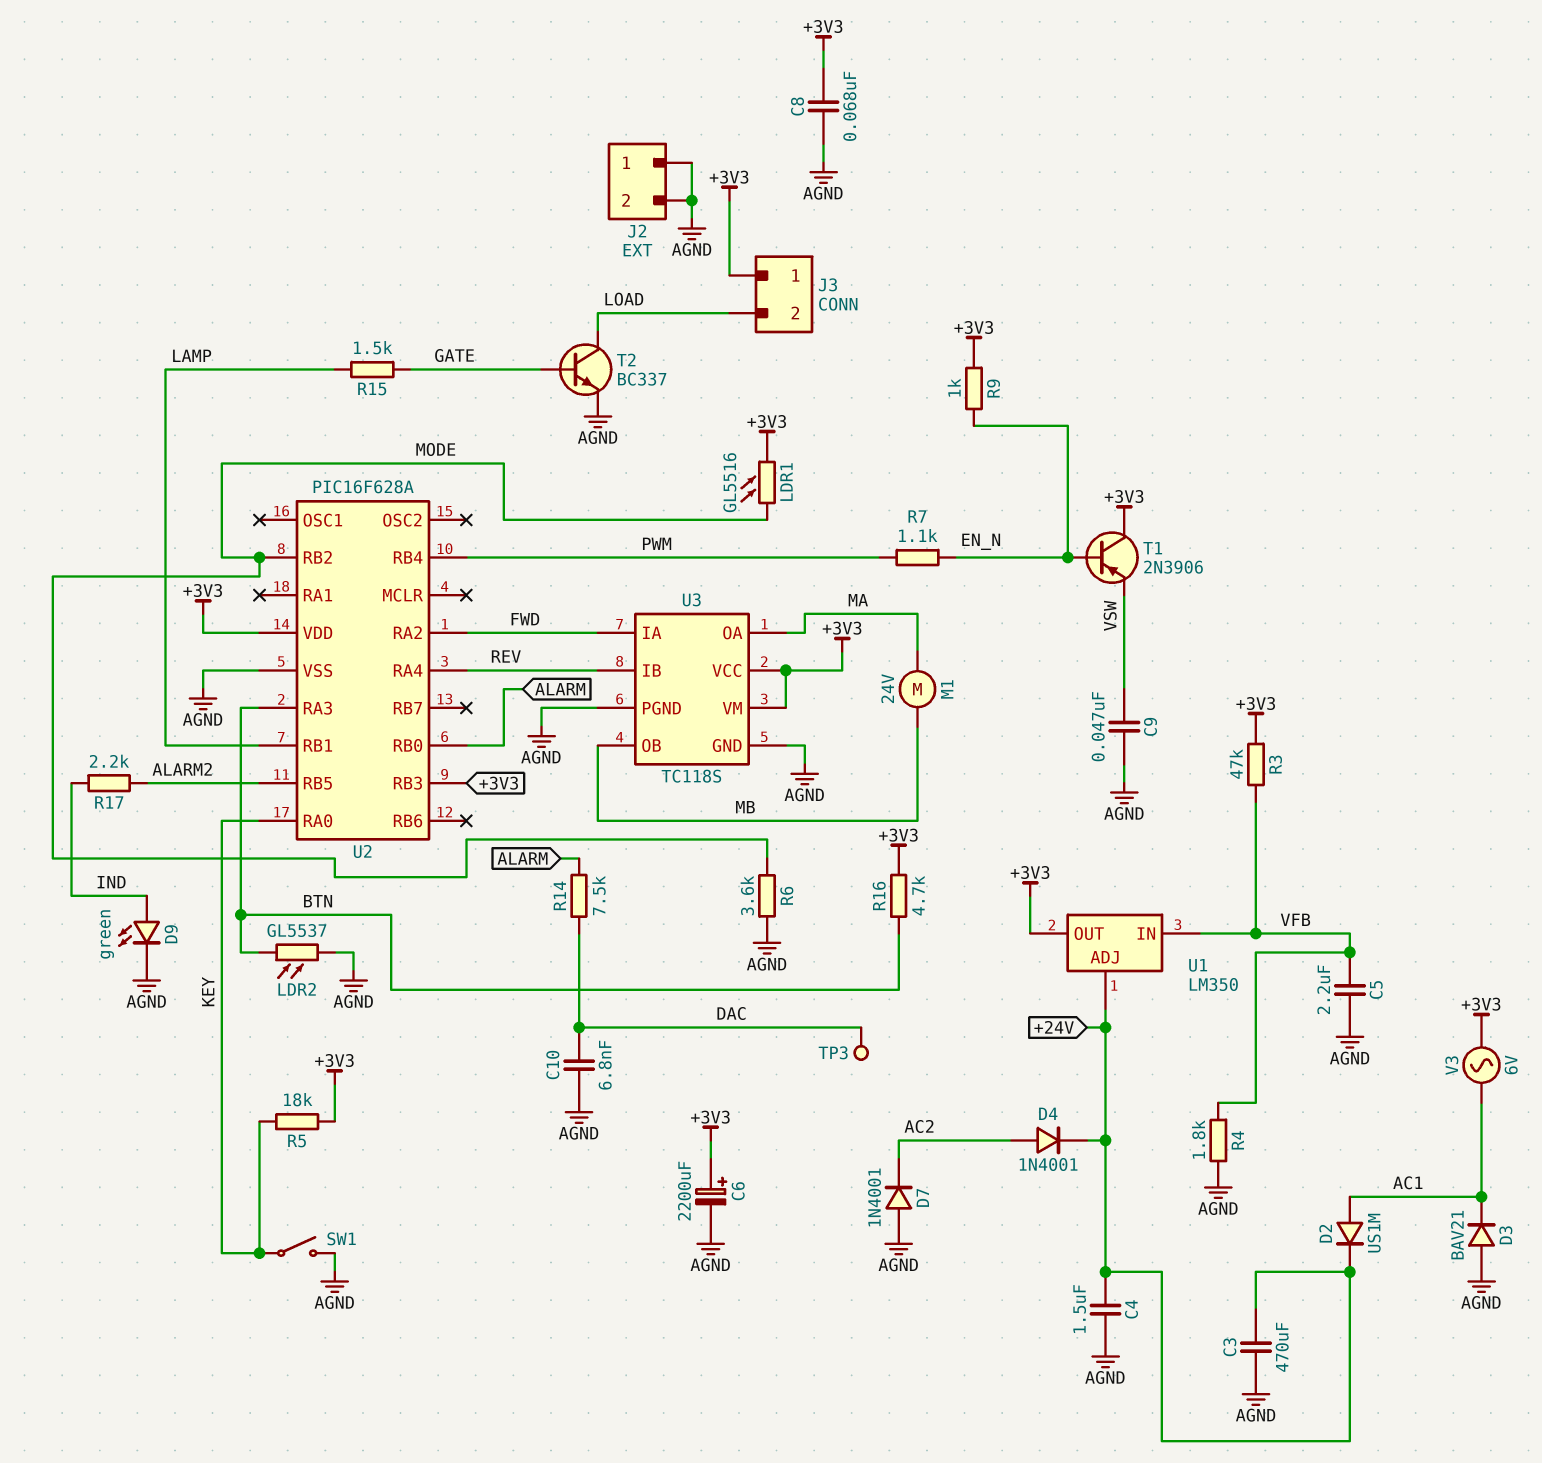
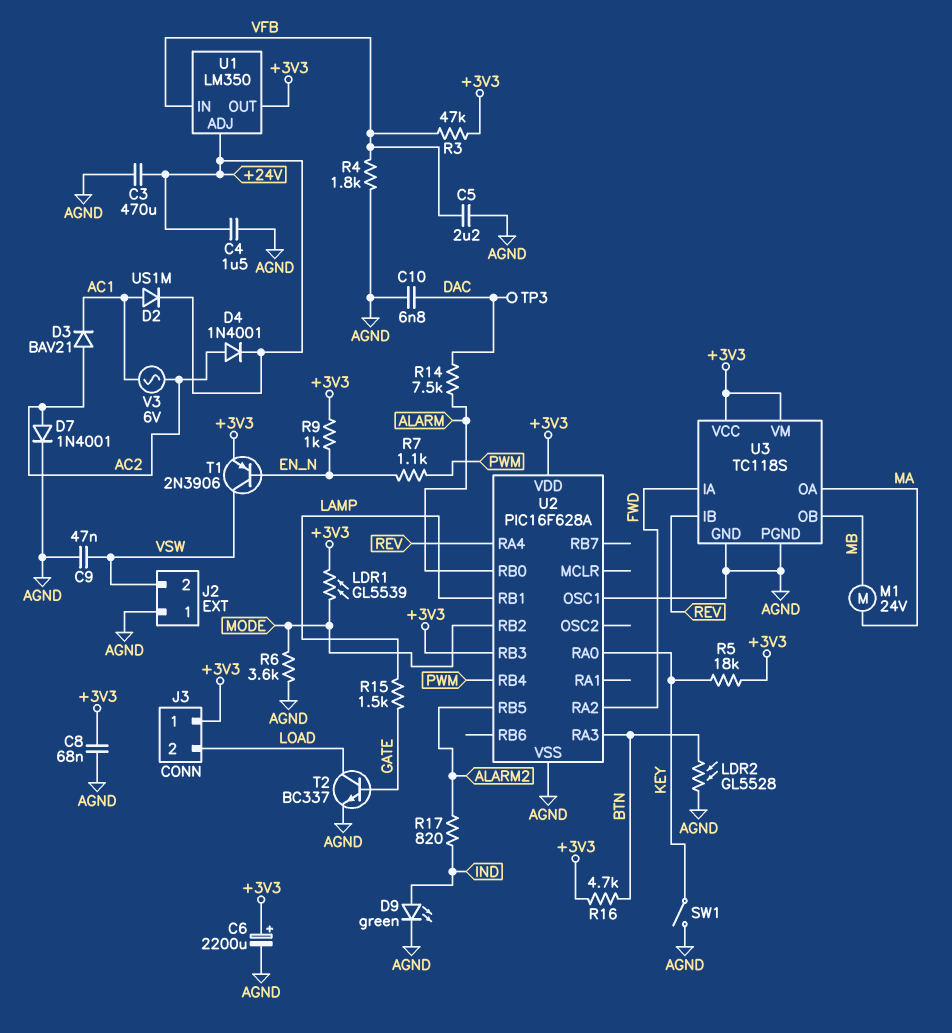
D3: diode BAV21 (A AGND, K AC1) -> diode BAV21 (A AC2, K AC1)
D7: diode 1N4001 (A AGND, K AC2) -> diode 1N4001 (A AC2, K AGND)
J2 pin 2: AGND -> VSW
LDR1: GL5516 (+3V3, MODE) -> GL5539 (+3V3, MODE)
LDR2: GL5537 (AGND, BTN) -> GL5528 (AGND, BTN)
R17: 2.2k (ALARM2, IND) -> 820 (ALARM2, IND)
T1: PNP 2N3906 (B EN_N, C +3V3, E VSW) -> PNP 2N3906 (B EN_N, C VSW, E +3V3)
U2 pin OSC1: none -> AGND
V3: AC 6V (+3V3, AC1) -> AC 6V (AC1, AC2)

